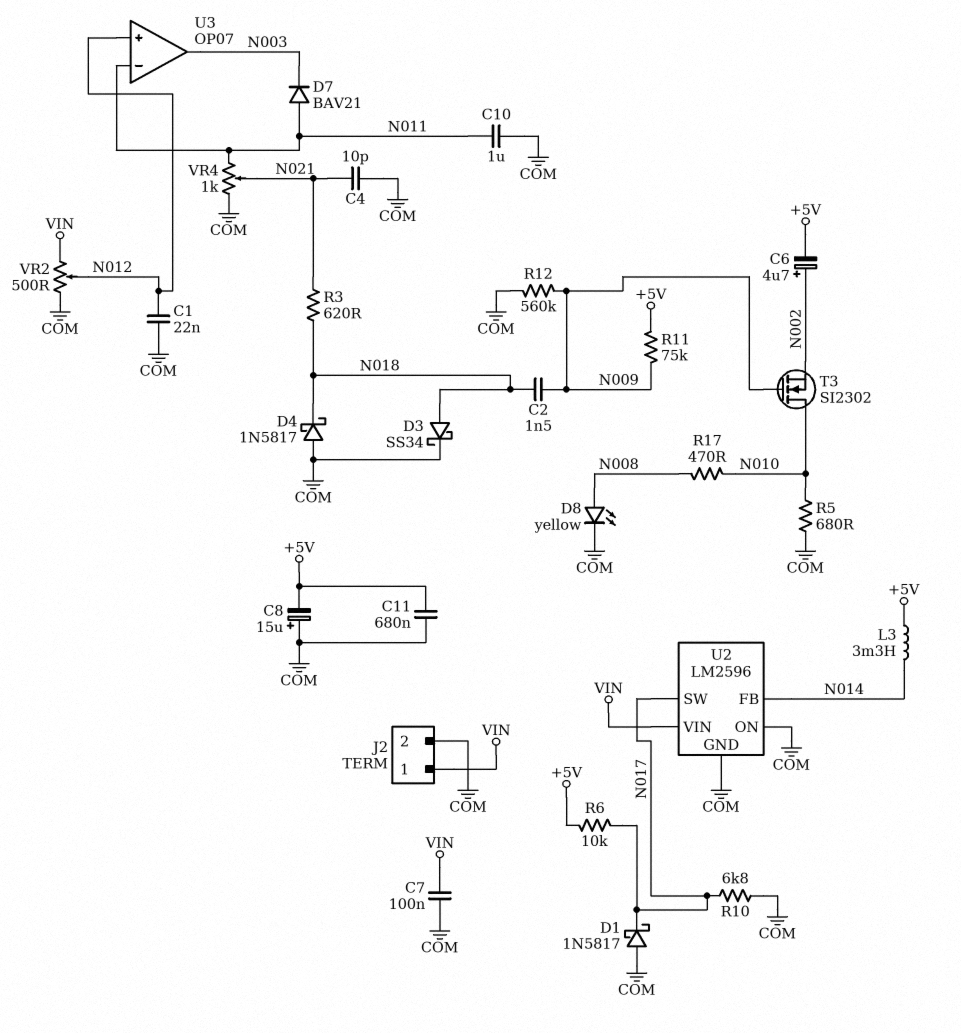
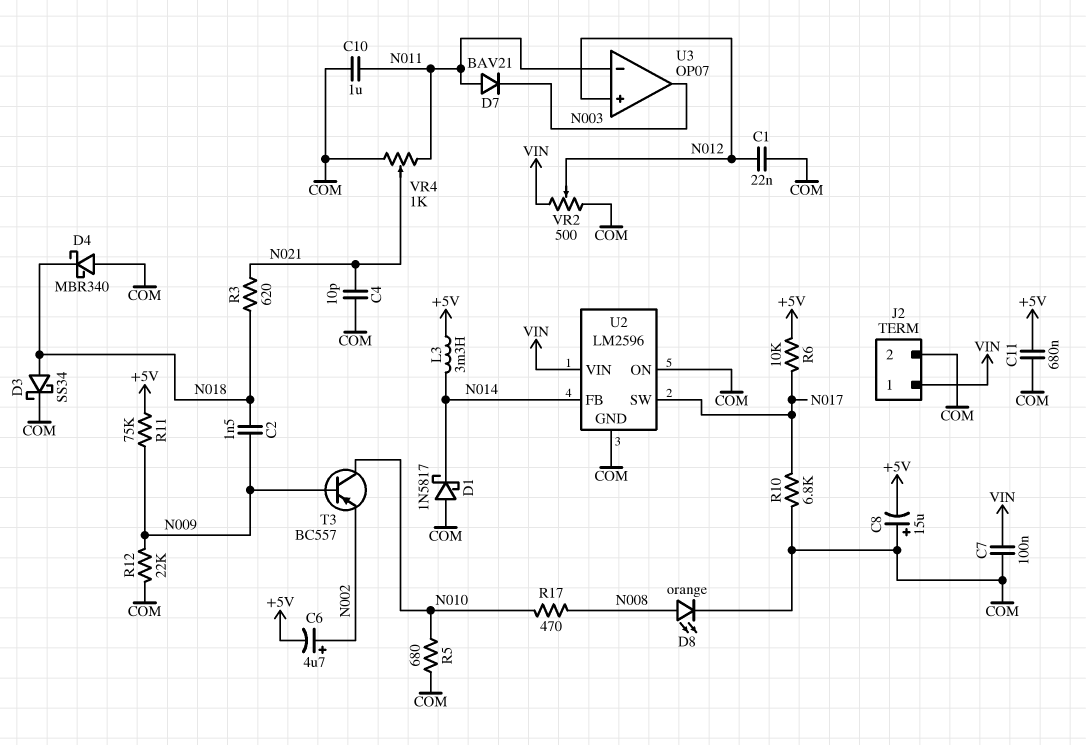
D1: schottky 1N5817 (A COM, K N017) -> schottky 1N5817 (A COM, K N014)
D4: schottky 1N5817 (A COM, K N018) -> schottky MBR340 (A COM, K N018)
D8: LED yellow (A N008, K COM) -> LED orange (A N008, K COM)
R12: 560k (COM, N009) -> 22k (COM, N009)
T3: NMOS SI2302 (G N009, D N010, S N002) -> PNP BC557 (B N009, C N010, E N002)

